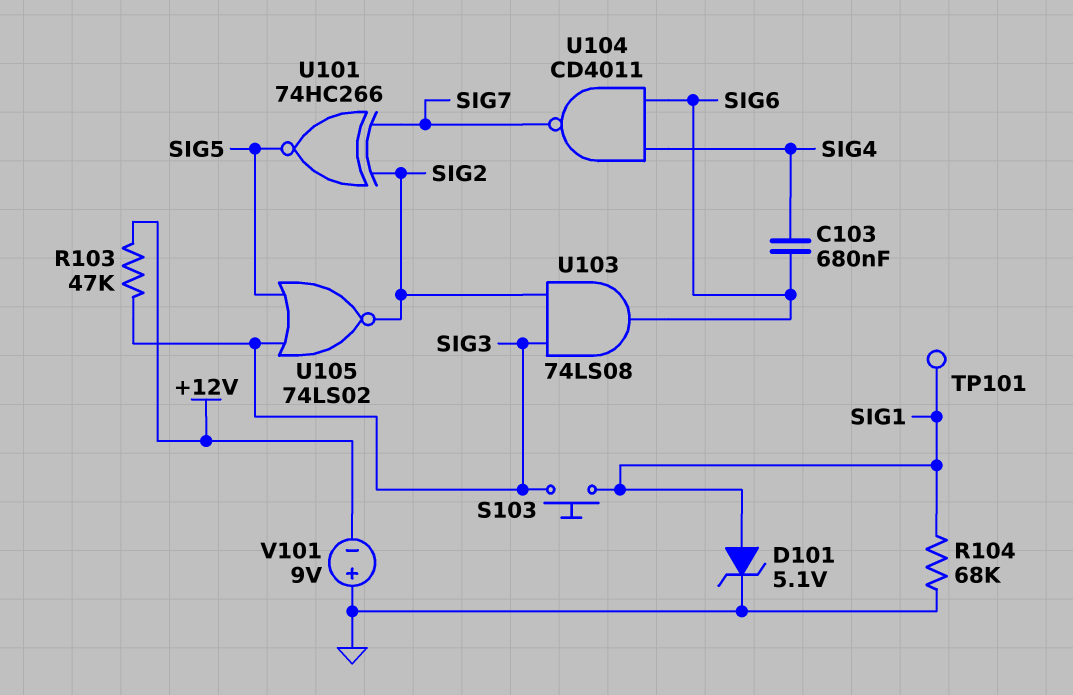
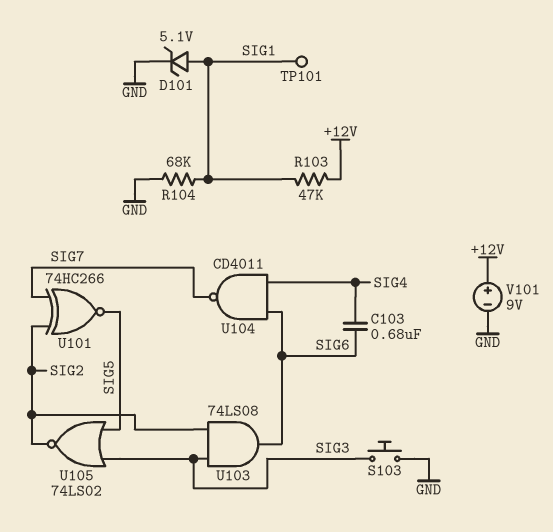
R103: 47k (+12V, SIG3) -> 47k (+12V, SIG1)
S103: button (SIG1, SIG3) -> button (GND, SIG3)
V101: 9V (plus GND, minus +12V) -> 9V (plus +12V, minus GND)

